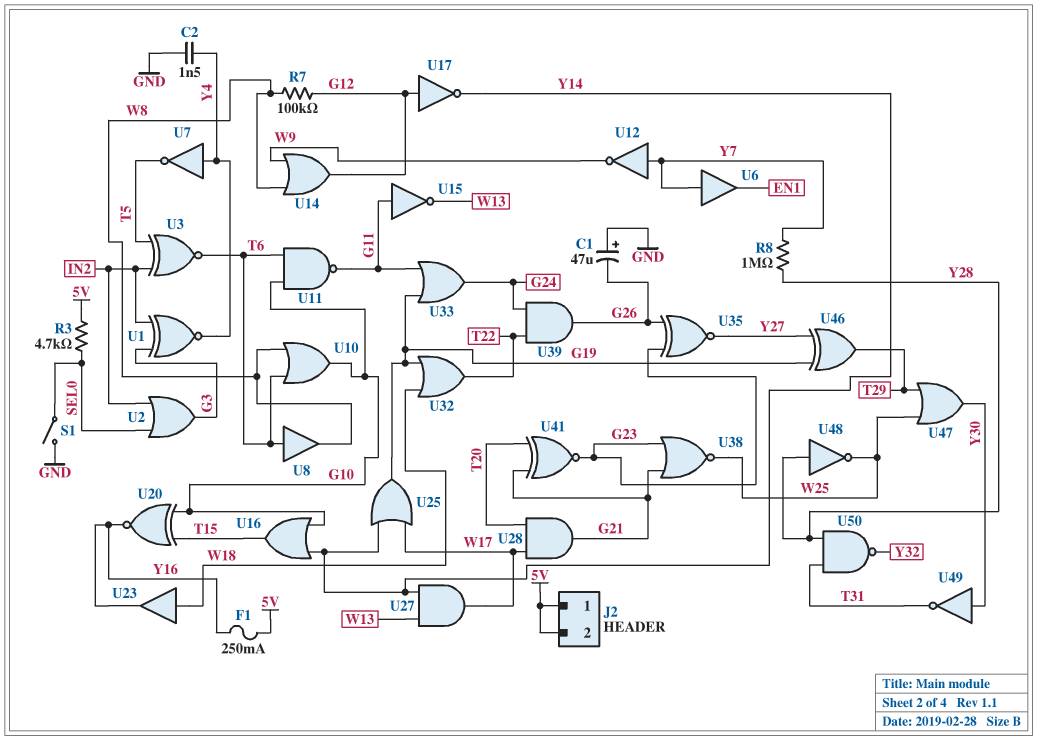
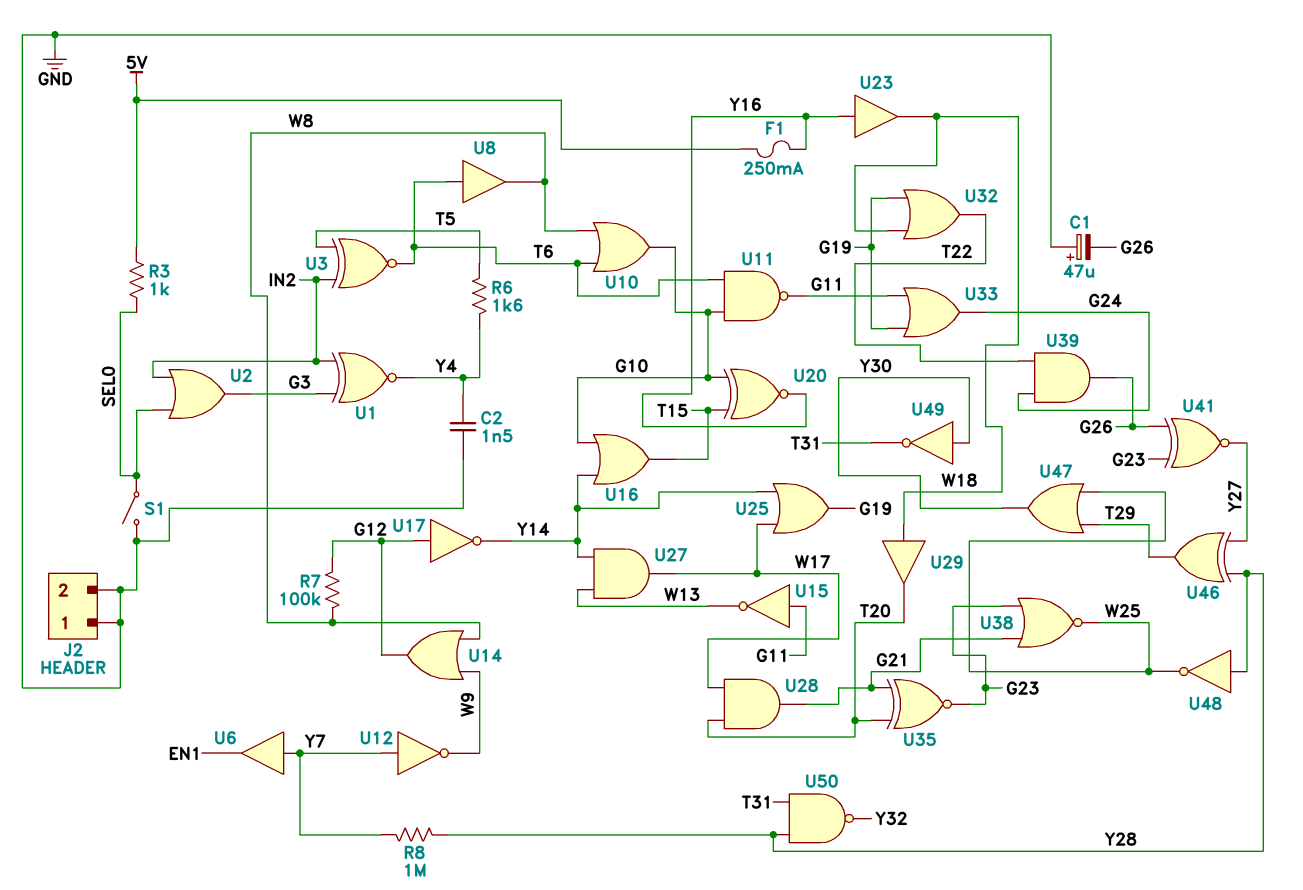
J2 pin 1: 5V -> GND
J2 pin 2: 5V -> GND
R3: 4.7k (5V, SEL0) -> 1k (5V, SEL0)
R6: none -> 1.6k (T5, Y4)
U7: NOT (in Y4, out T5) -> none
U23: buffer (in W18, out Y16) -> buffer (in Y16, out W18)
U29: none -> buffer (in W18, out T20)
U35: XNOR (in G23, in G26, out Y27) -> XNOR (in G21, in T20, out G23)
U41: XNOR (in G21, in T20, out G23) -> XNOR (in G23, in G26, out Y27)
U46: XOR (in G19, in Y27, out T29) -> XOR (in Y27, in Y28, out T29)

